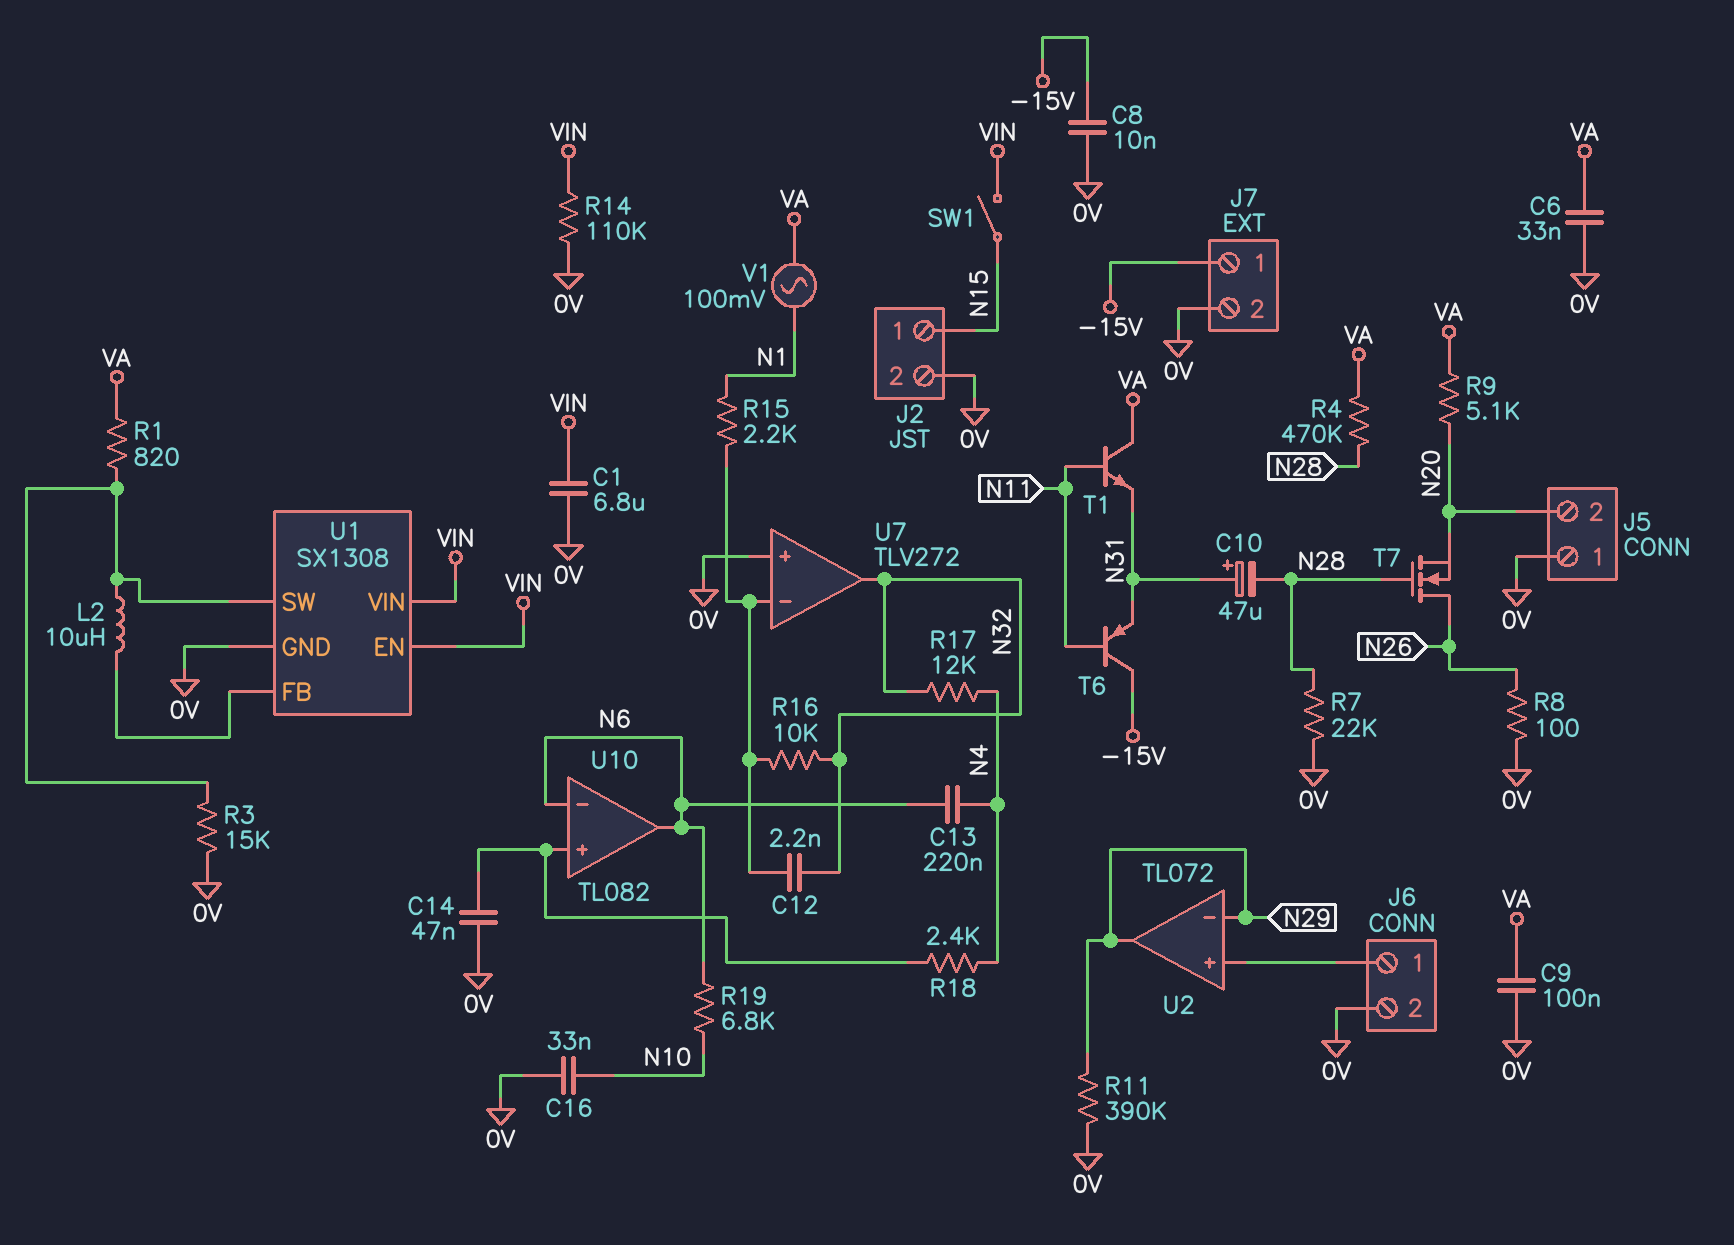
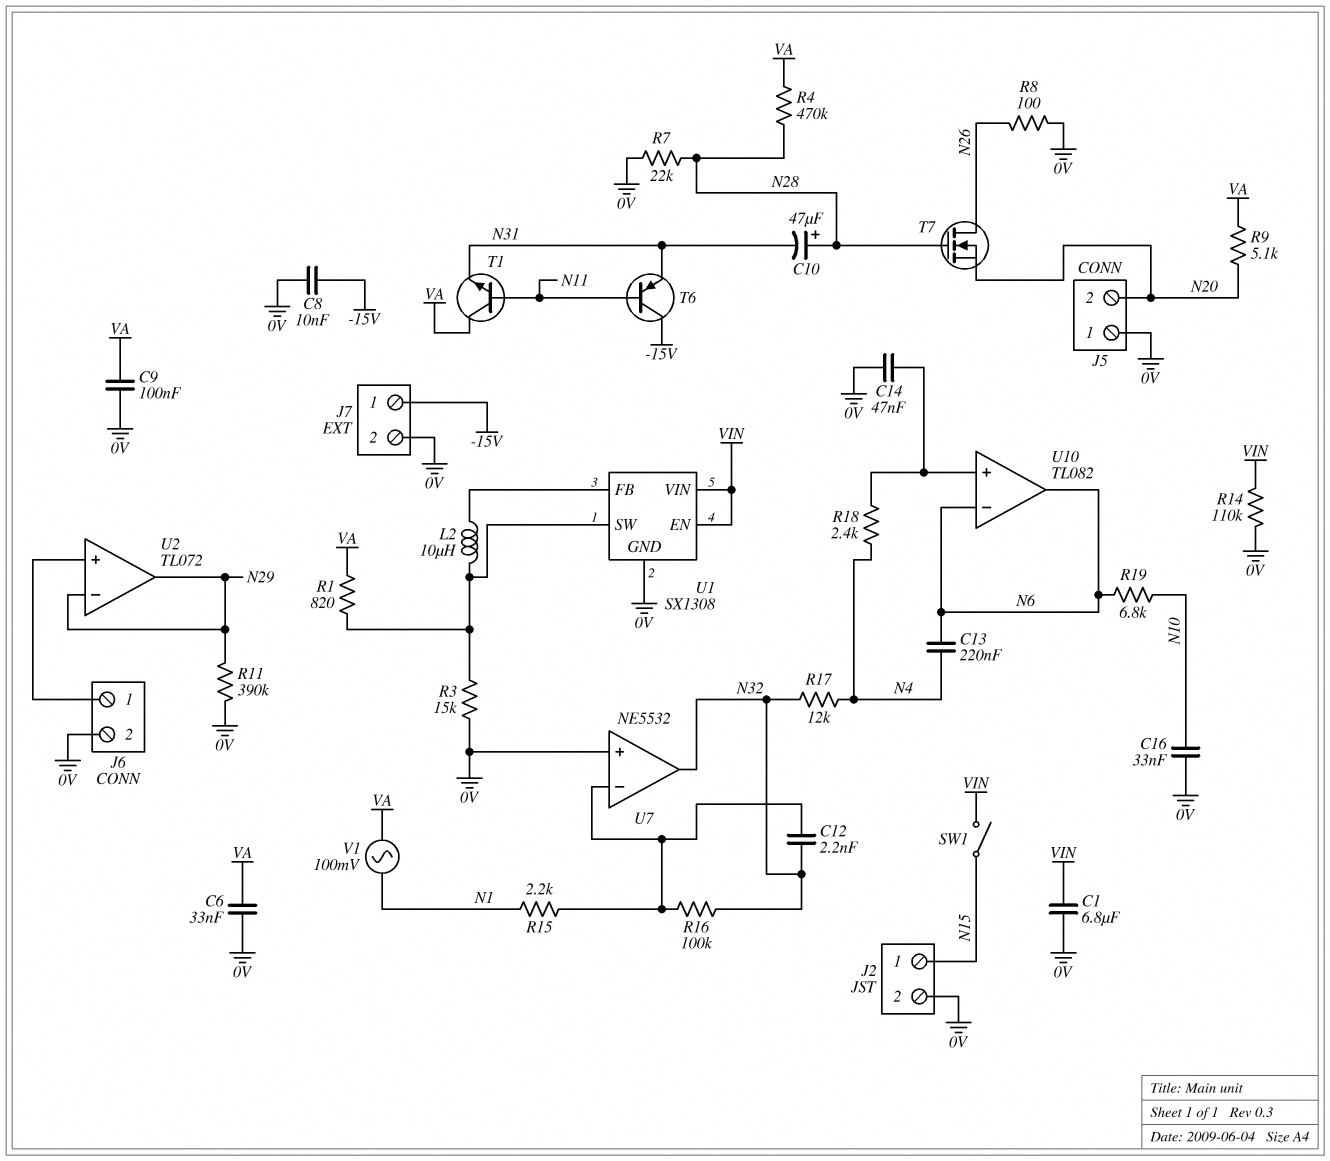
C10: 47uF (plus N31, minus N28) -> 47uF (plus N28, minus N31)
R16: 10k (N32, U7/in-) -> 100k (N32, U7/in-)
U7: TLV272 -> NE5532

